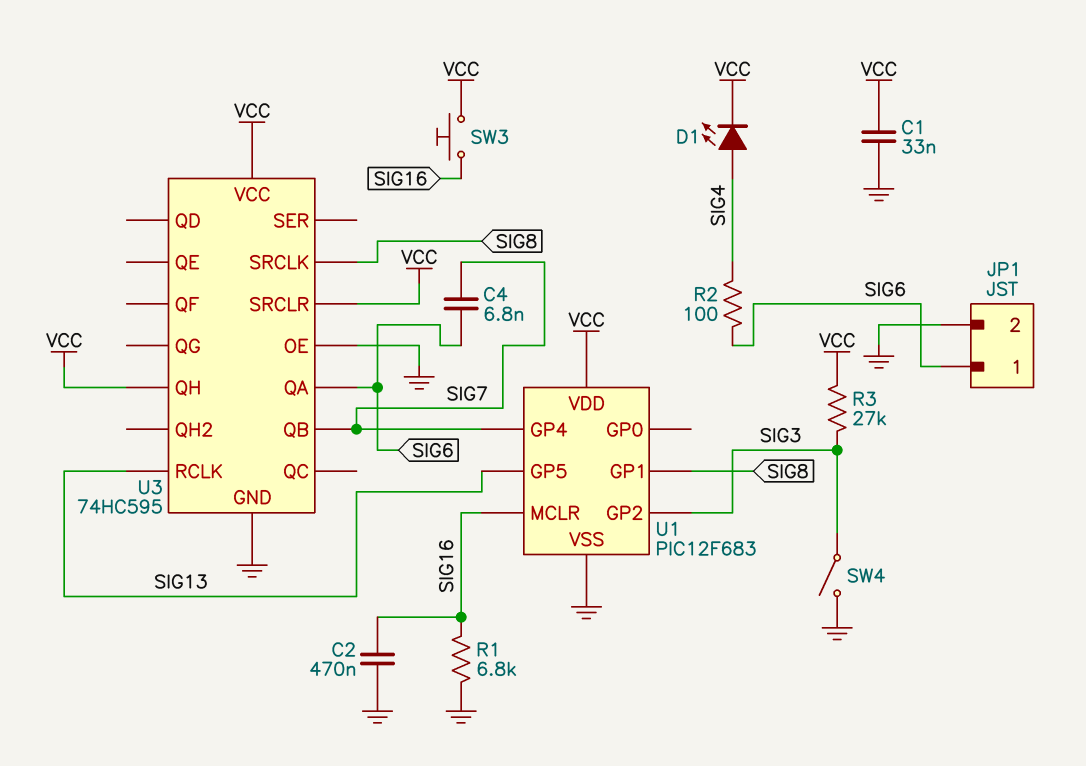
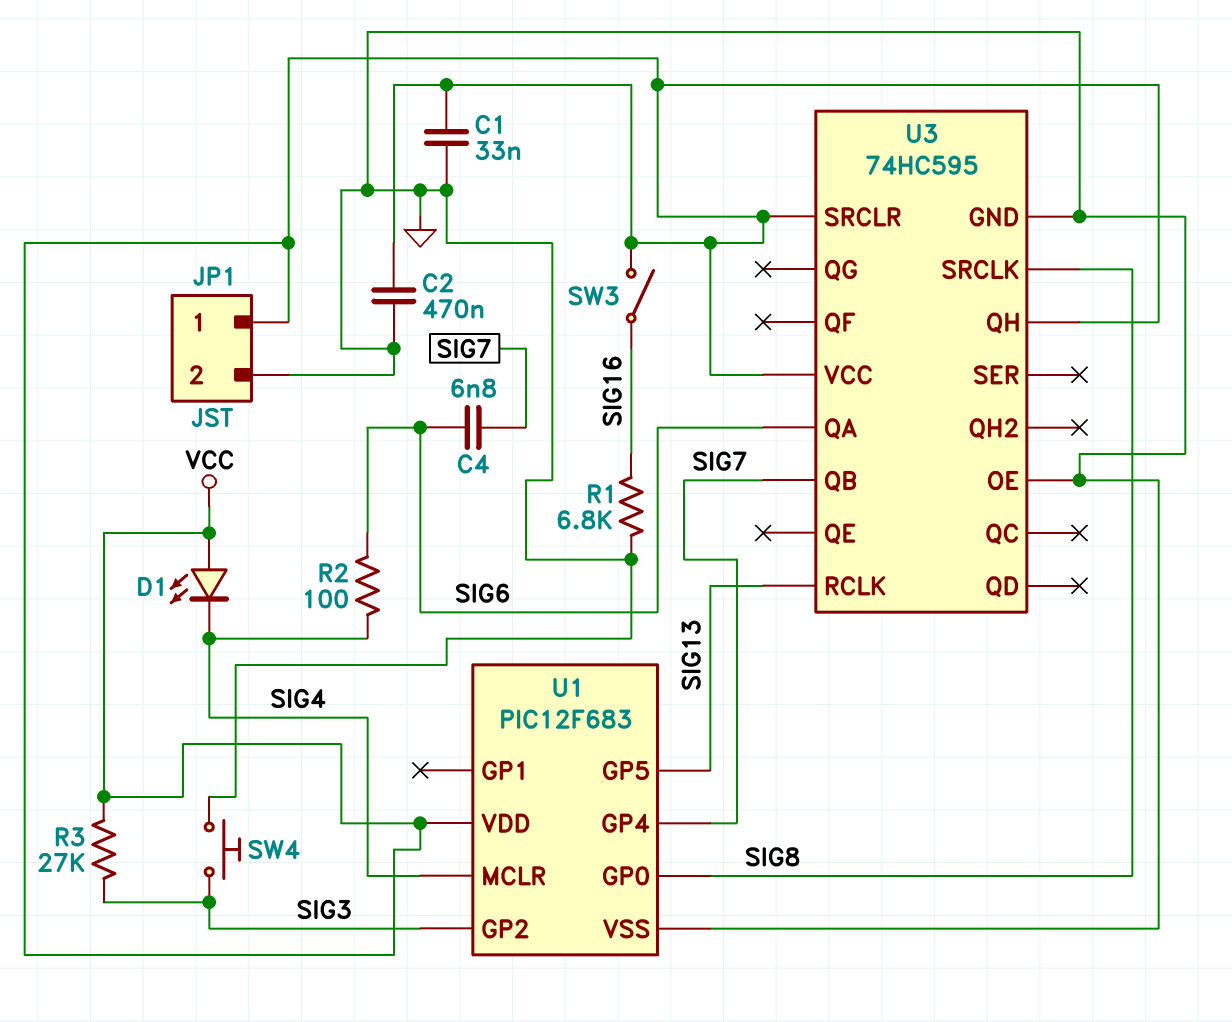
C2: 470nF (GND, SIG16) -> 470nF (GND, VCC)
D1: LED (A SIG4, K VCC) -> LED (A VCC, K SIG4)
JP1 pin 1: SIG6 -> VCC
SW3: button (SIG16, VCC) -> switch (SIG16, VCC)
SW4: switch (GND, SIG3) -> button (GND, SIG3)
U1 pin GP0: none -> SIG8
U1 pin GP1: SIG8 -> none
U1 pin MCLR: SIG16 -> SIG4

